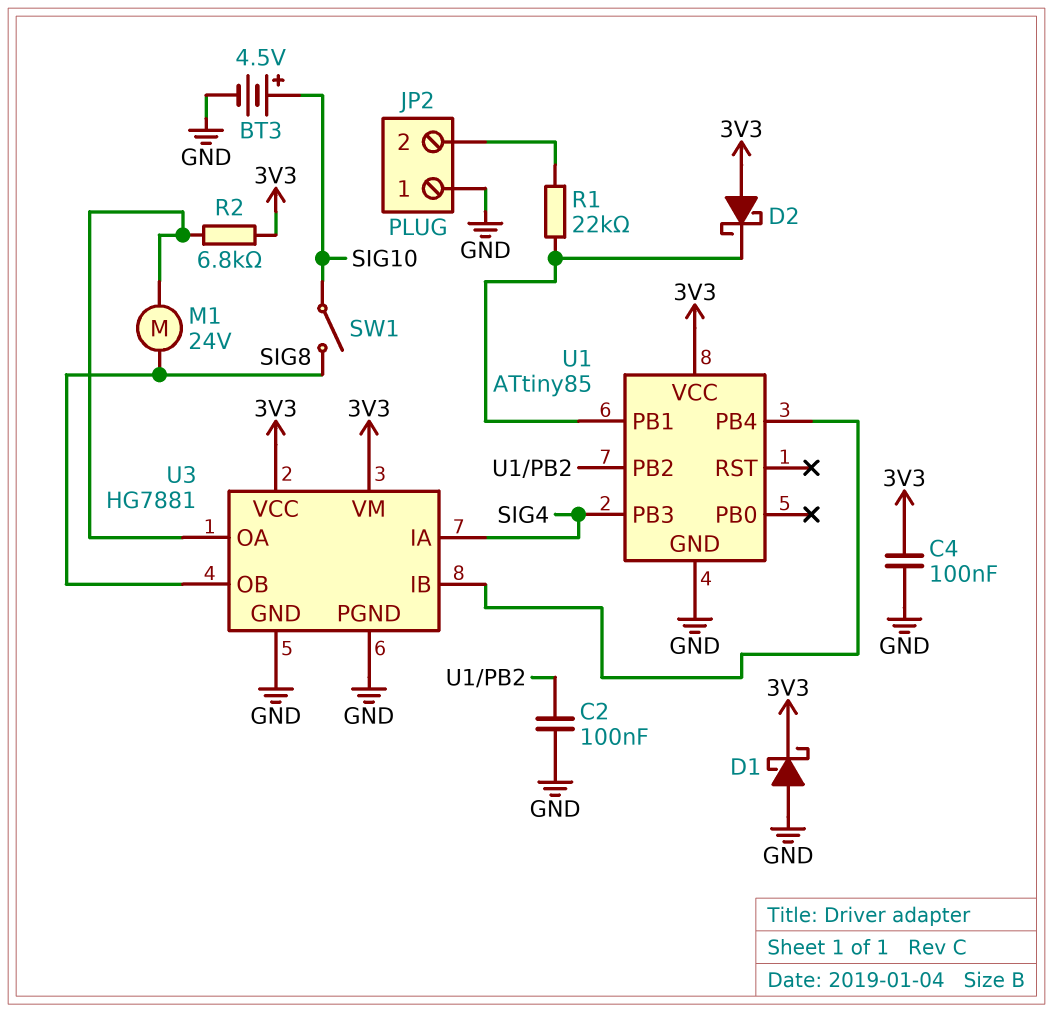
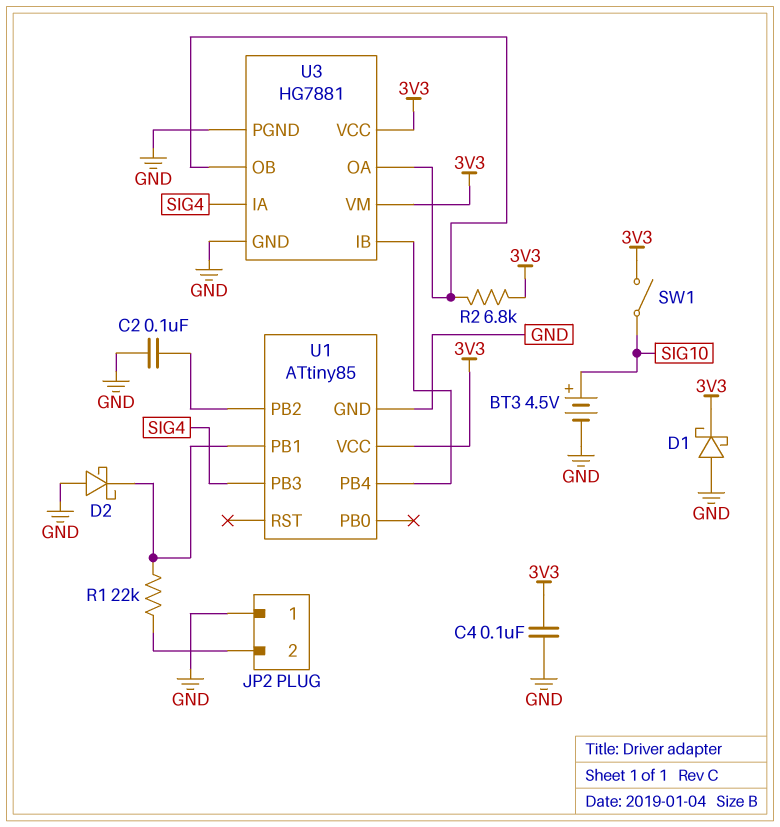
D2: schottky (A 3V3, K U1/PB1) -> schottky (A GND, K U1/PB1)
M1: motor 24V (SIG8, U3/OA) -> none
SW1: switch (SIG8, SIG10) -> switch (3V3, SIG10)
U3 pin OB: SIG8 -> U3/OA

